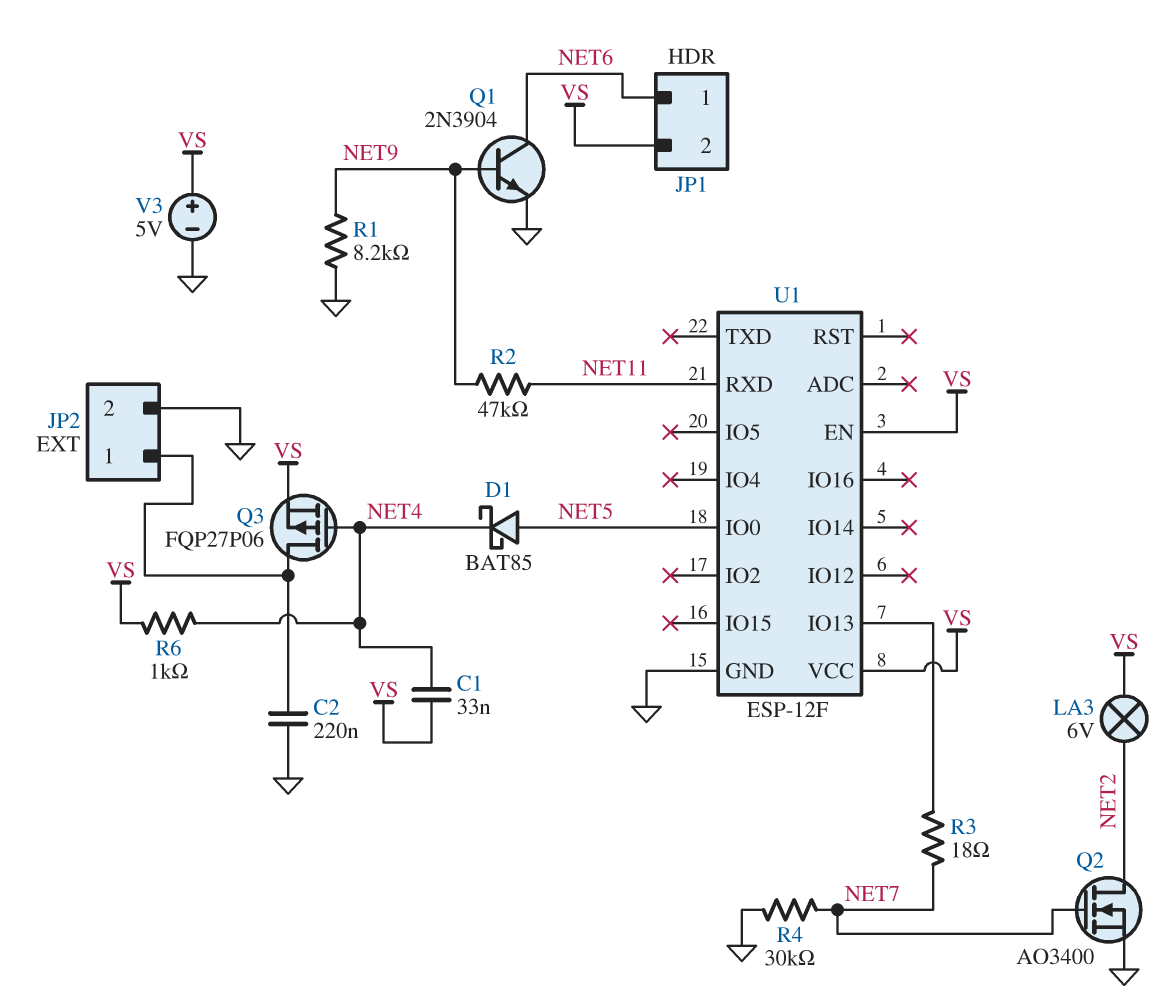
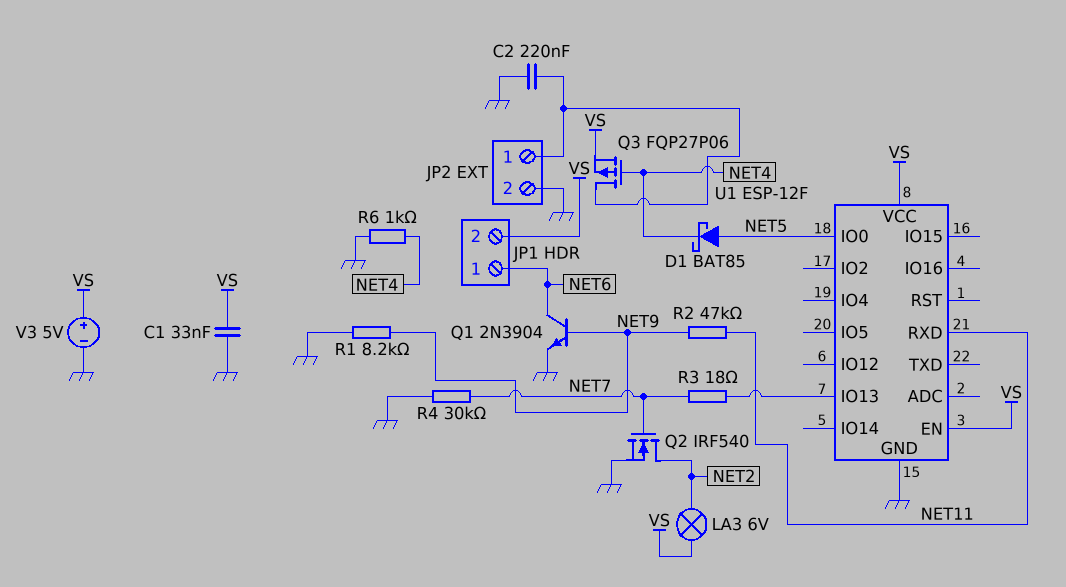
C1: 33nF (NET4, VS) -> 33nF (GND, VS)
Q2: NMOS AO3400 (G NET7, D NET2, S GND) -> NMOS IRF540 (G NET7, D NET2, S GND)
R6: 1k (NET4, VS) -> 1k (GND, NET4)

